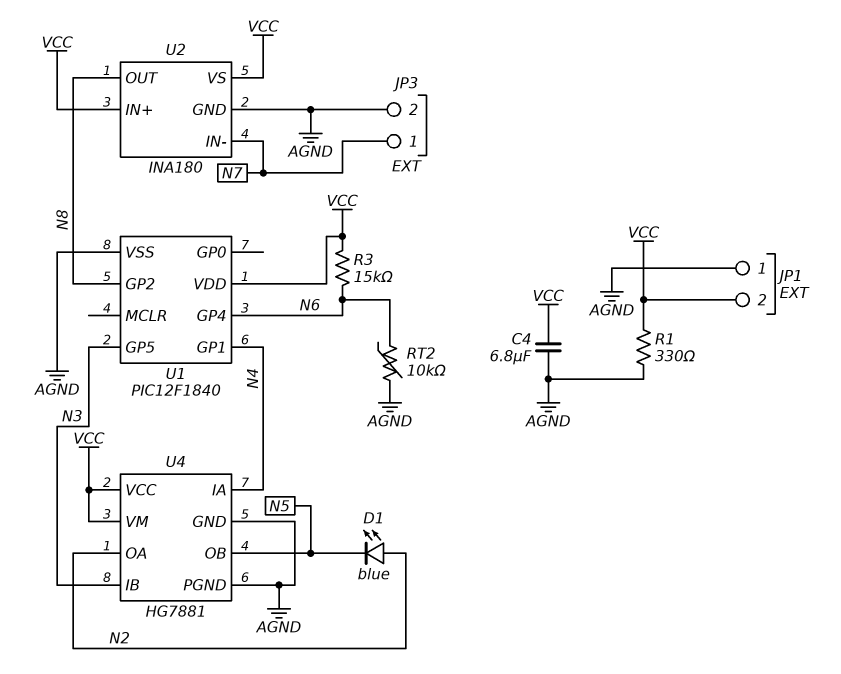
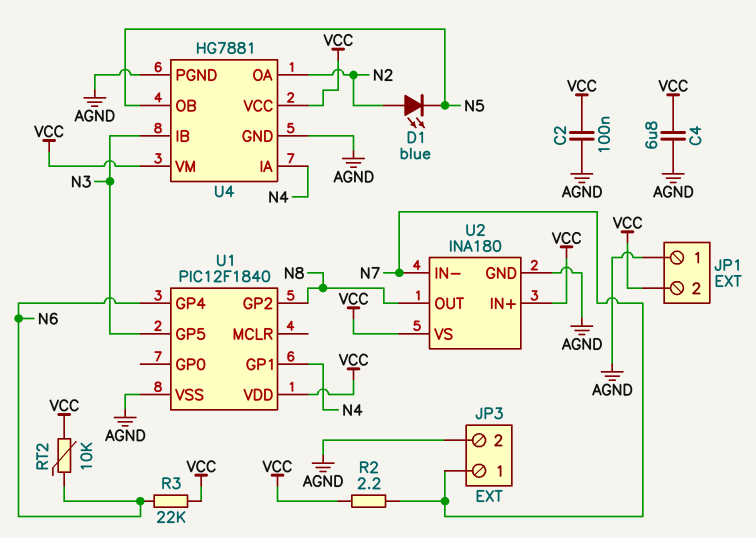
C2: none -> 100nF (AGND, VCC)
R1: 330 (AGND, VCC) -> none
R2: none -> 2.2 (N7, VCC)
R3: 15k (N6, VCC) -> 22k (N6, VCC)
RT2: 10k (AGND, N6) -> 10k (N6, VCC)

